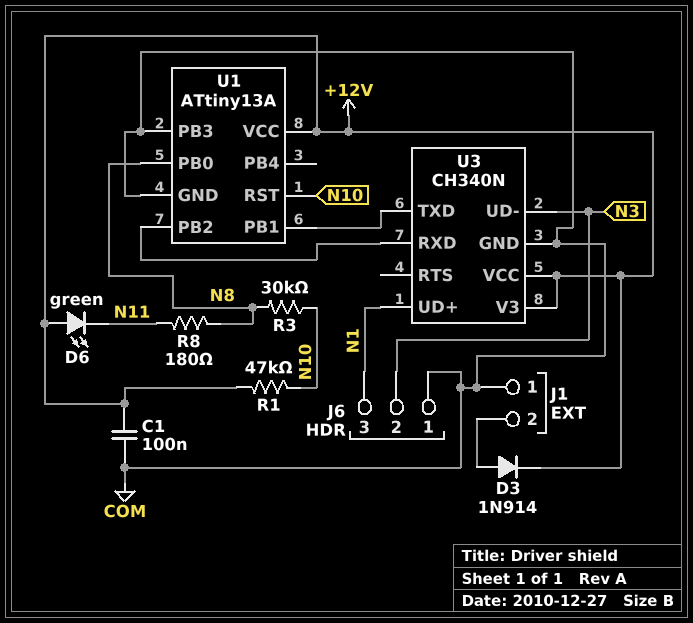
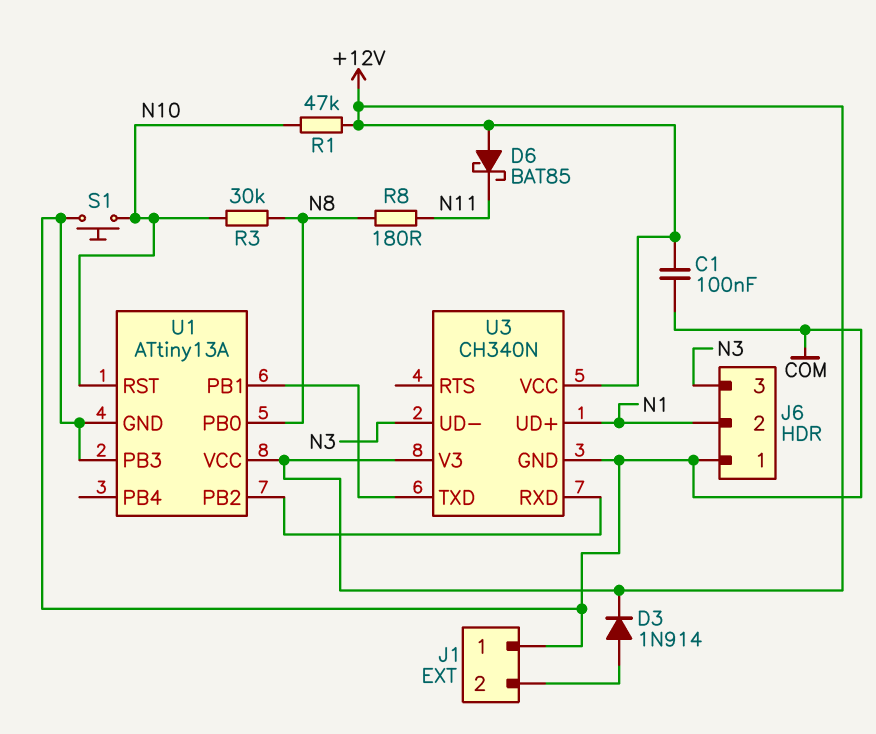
D6: LED green (A +12V, K N11) -> schottky BAT85 (A +12V, K N11)
J6 pin 2: N3 -> N1
J6 pin 3: N1 -> N3
S1: none -> button (COM, N10)

